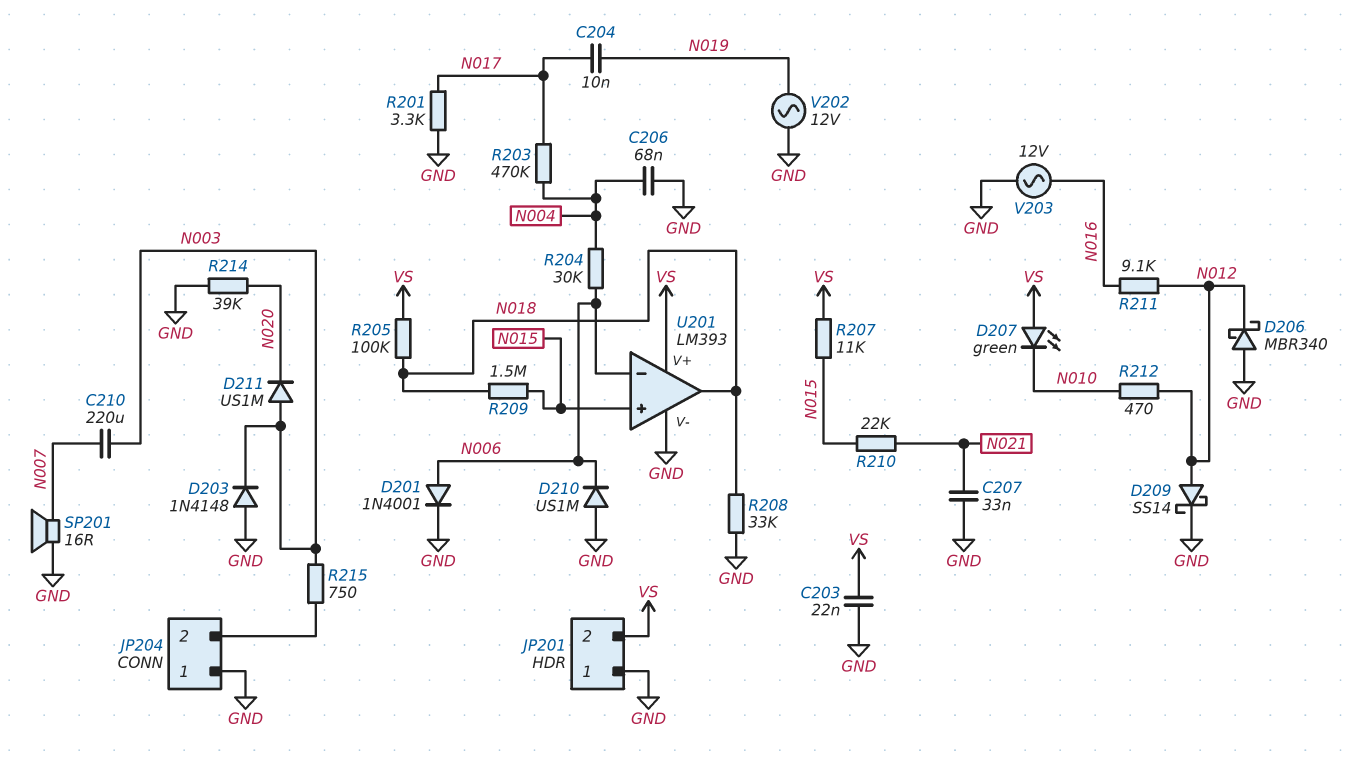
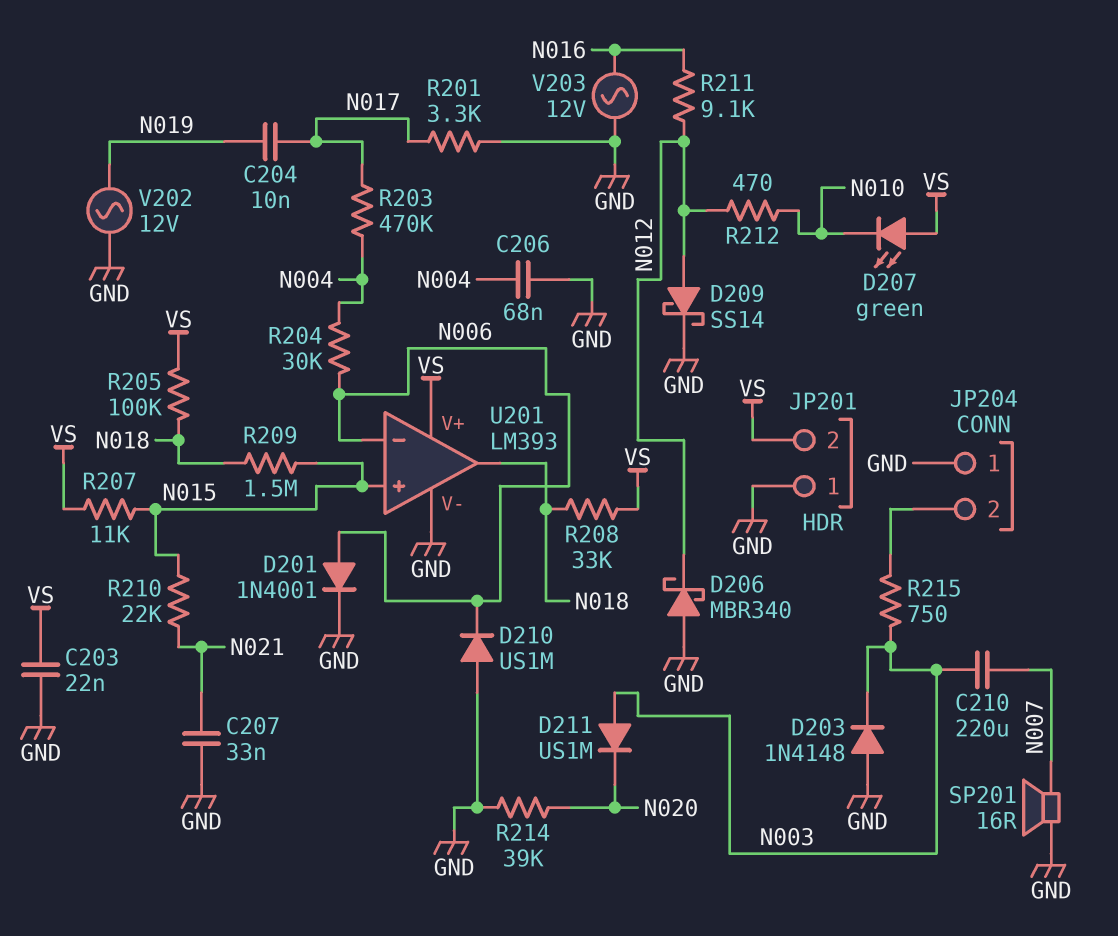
R208: 33k (GND, N018) -> 33k (N018, VS)

